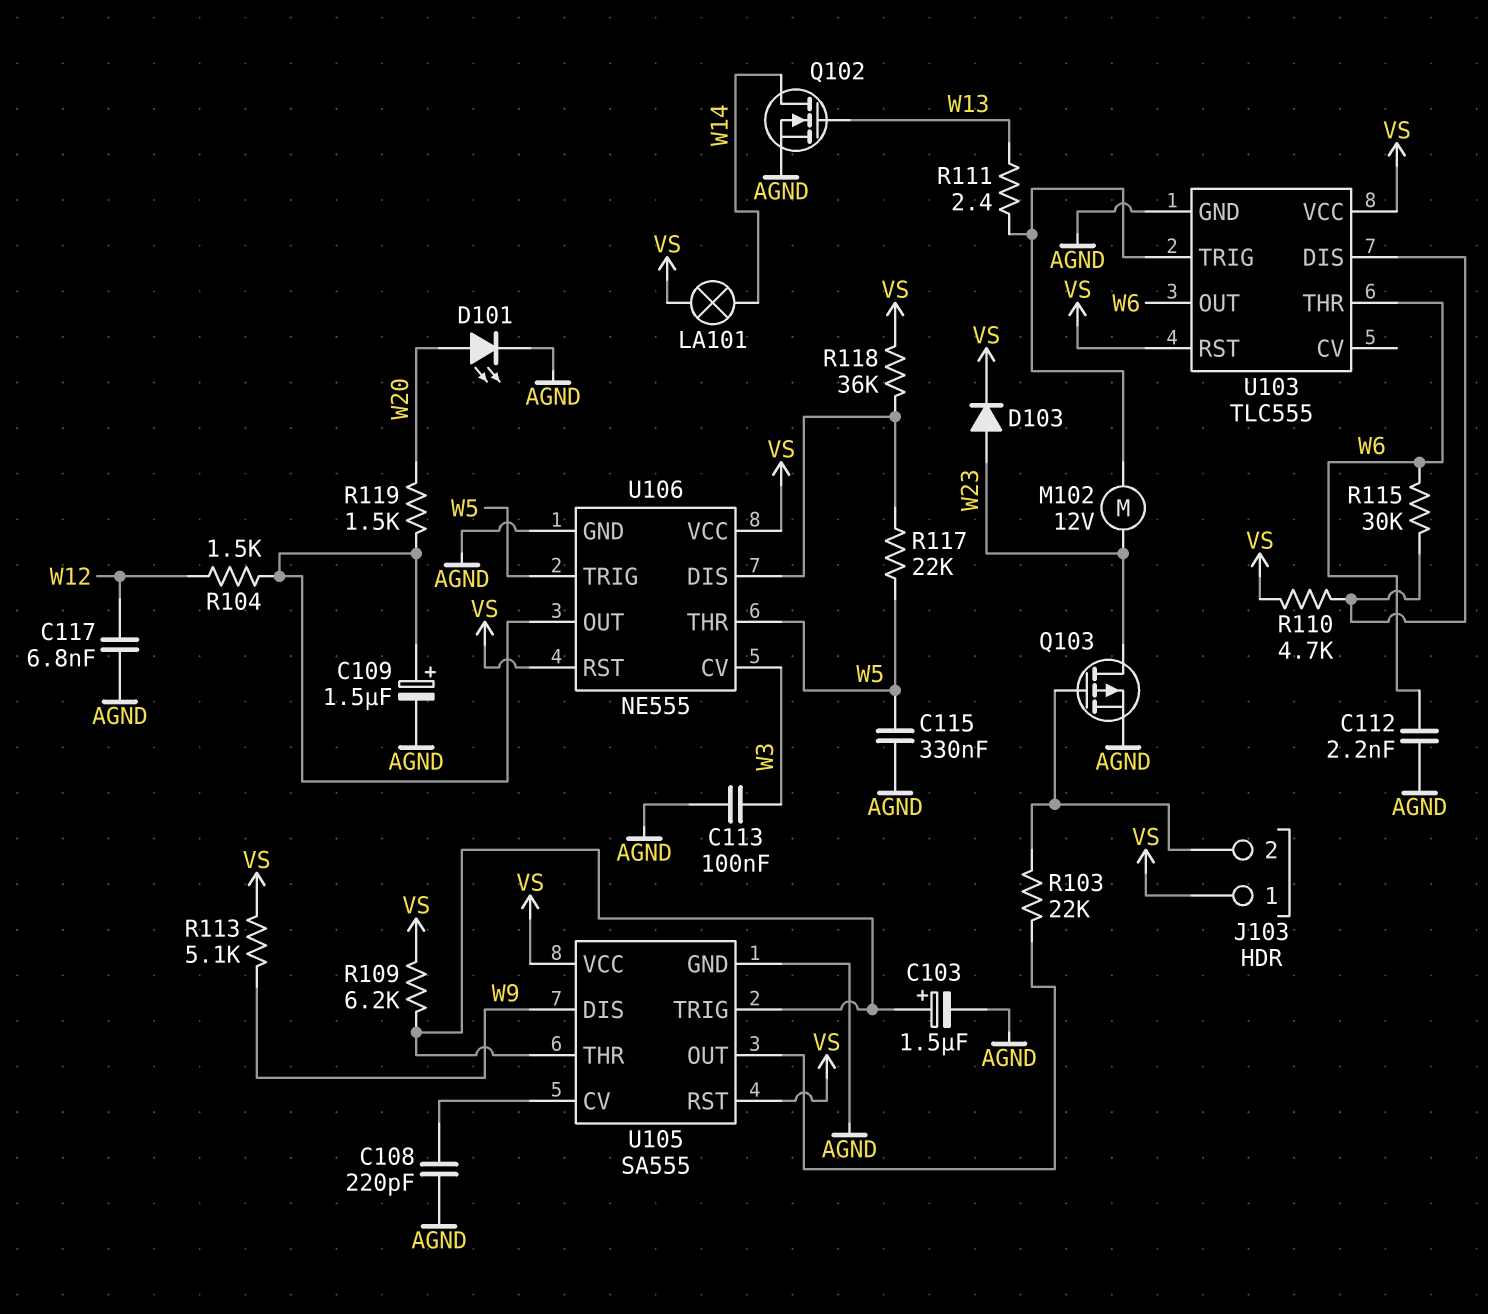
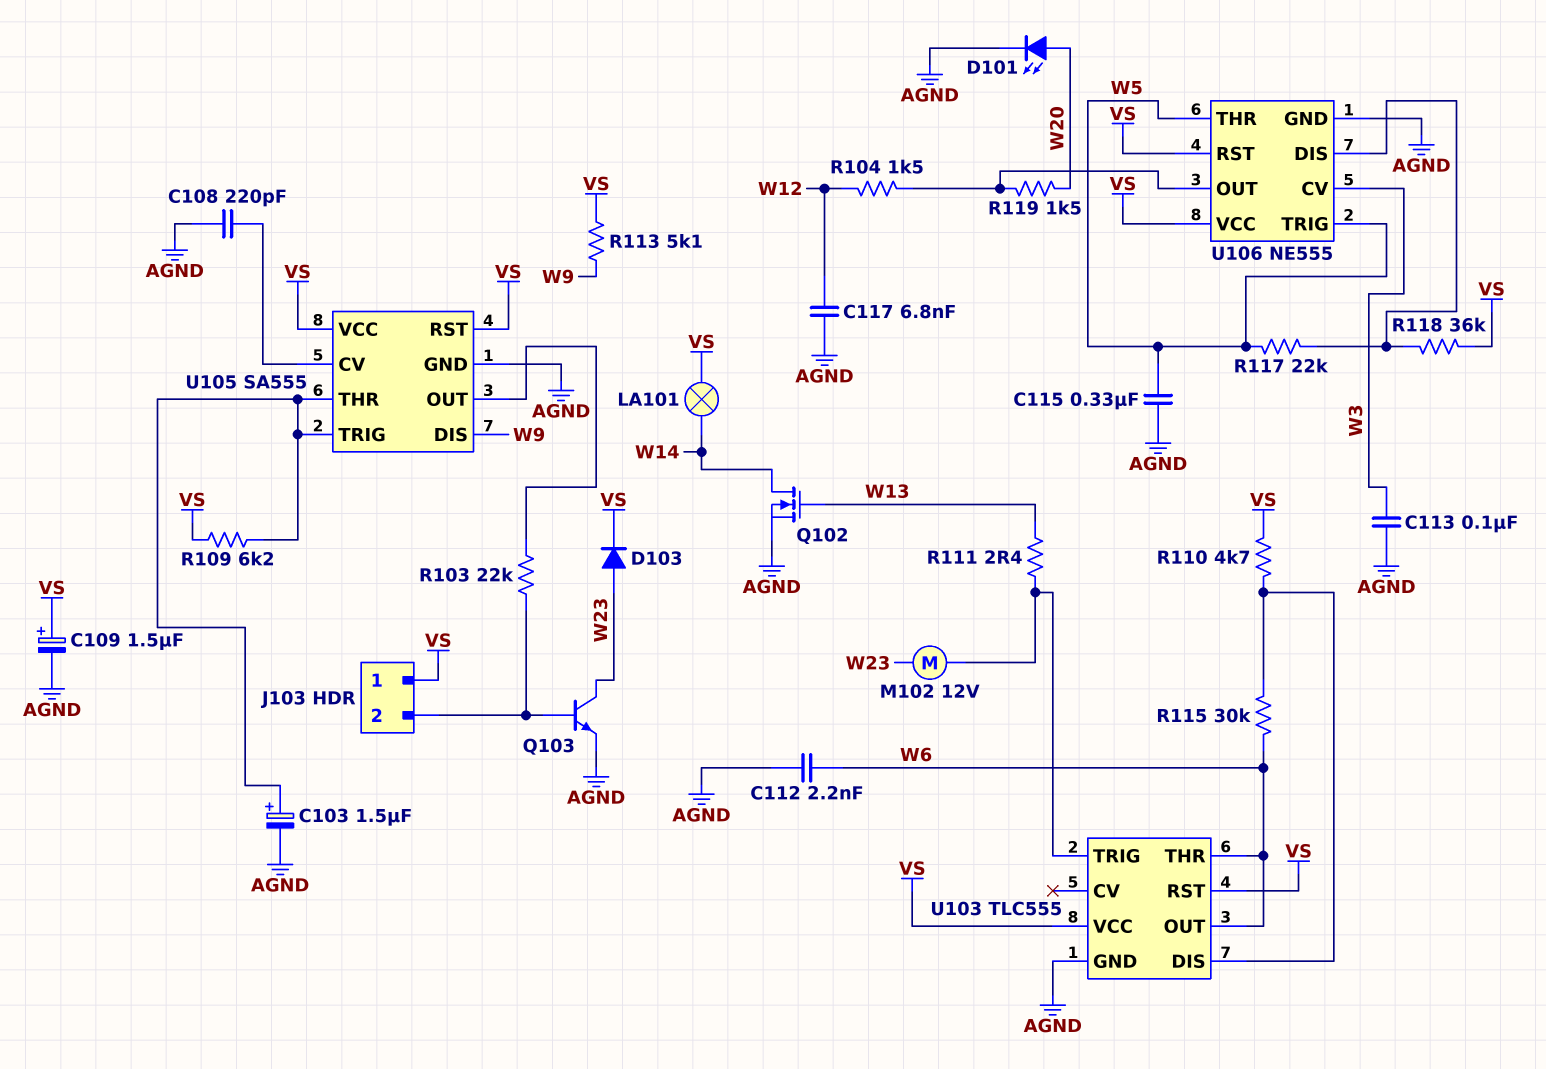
C109: 1.5uF (plus U106/OUT, minus AGND) -> 1.5uF (plus VS, minus AGND)
Q103: PMOS (G J103/2, D W23, S AGND) -> NPN (B J103/2, C W23, E AGND)

